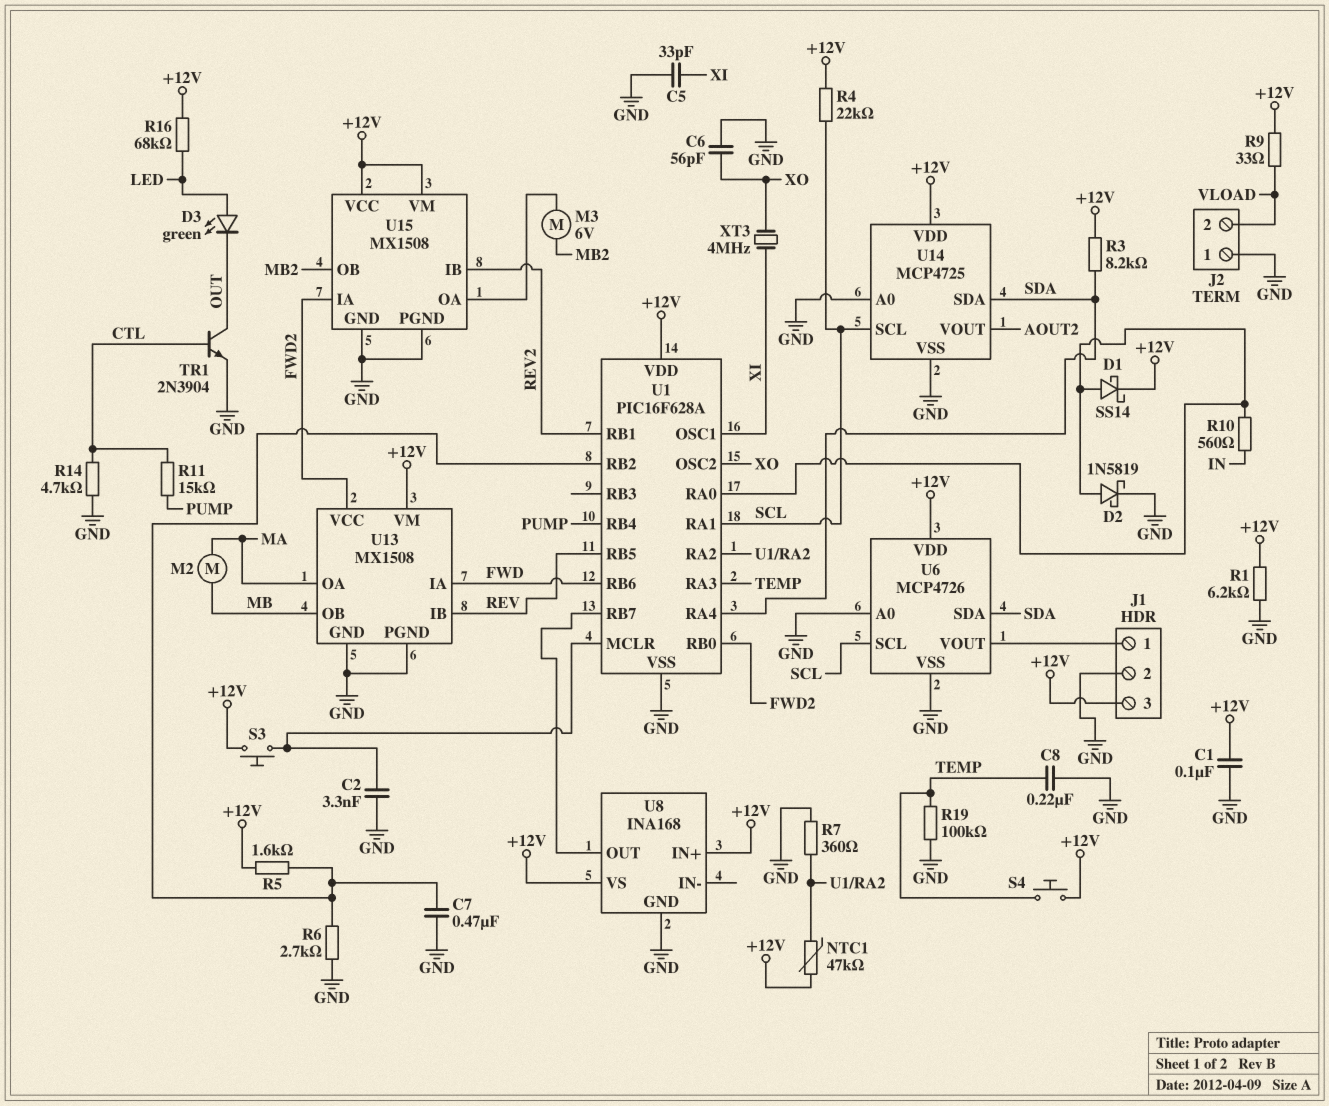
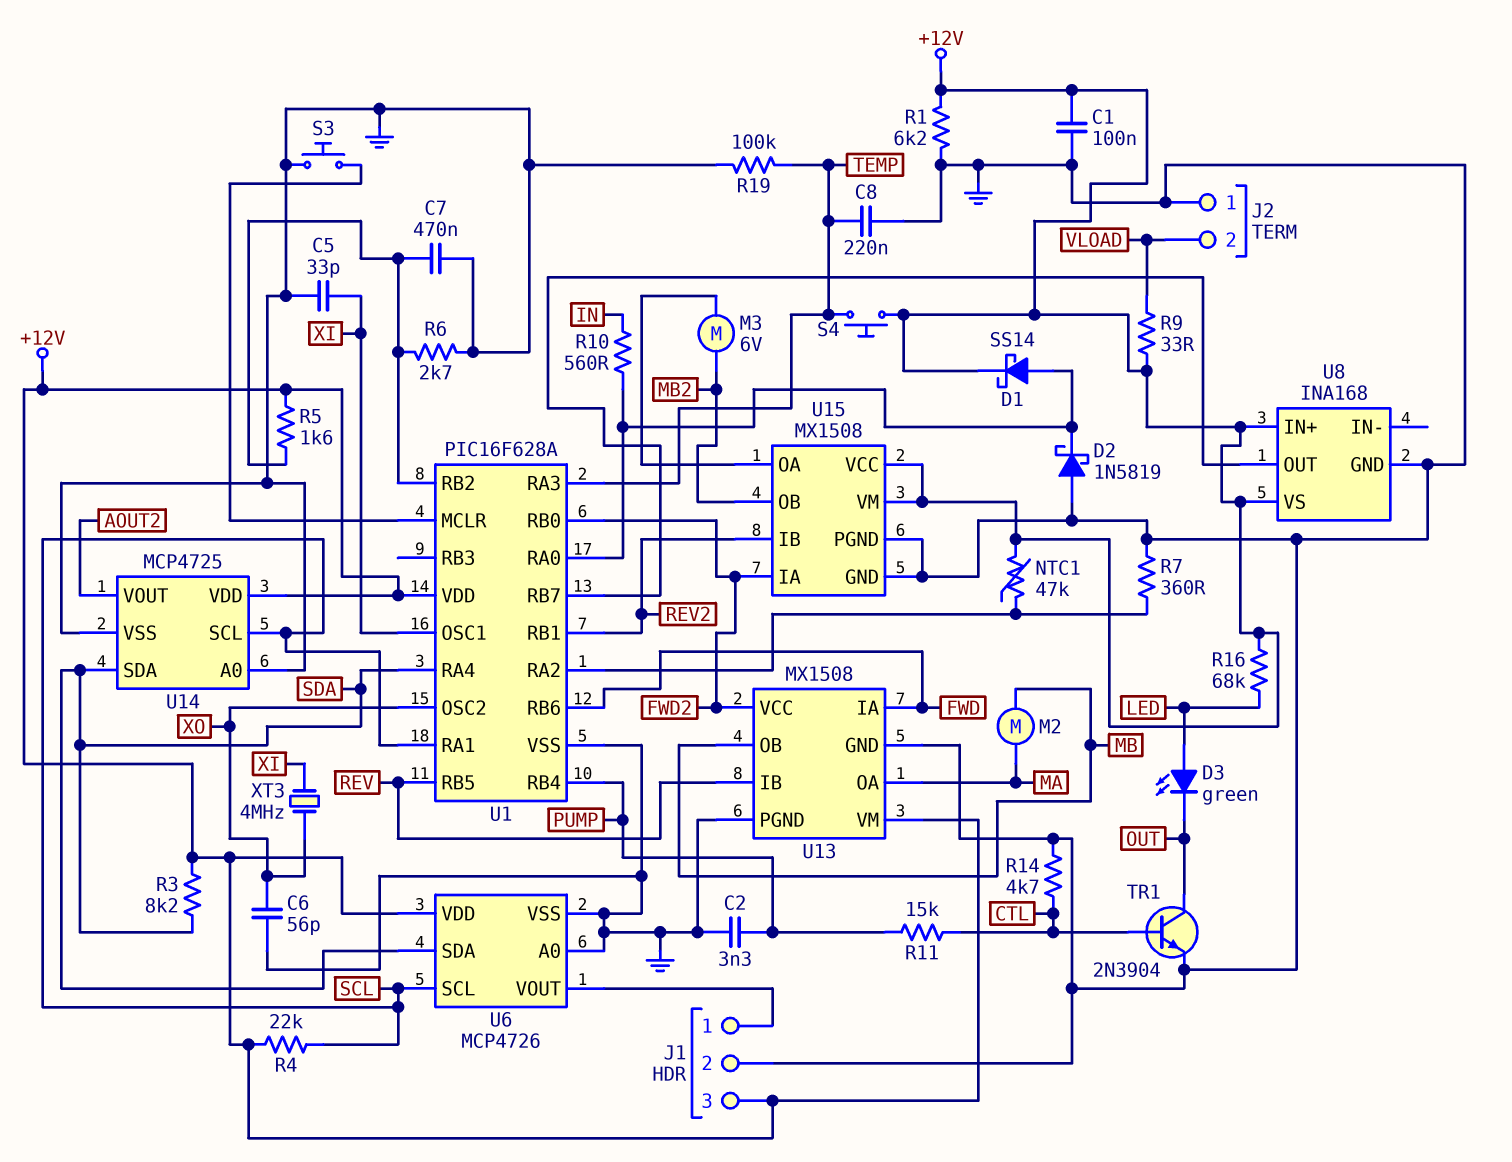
C2: 3.3nF (GND, U1/MCLR) -> 3.3nF (GND, PUMP)
D2: schottky 1N5819 (A U1/RA0, K GND) -> schottky 1N5819 (A GND, K U1/RA0)
S3: button (+12V, U1/MCLR) -> button (GND, U1/MCLR)

